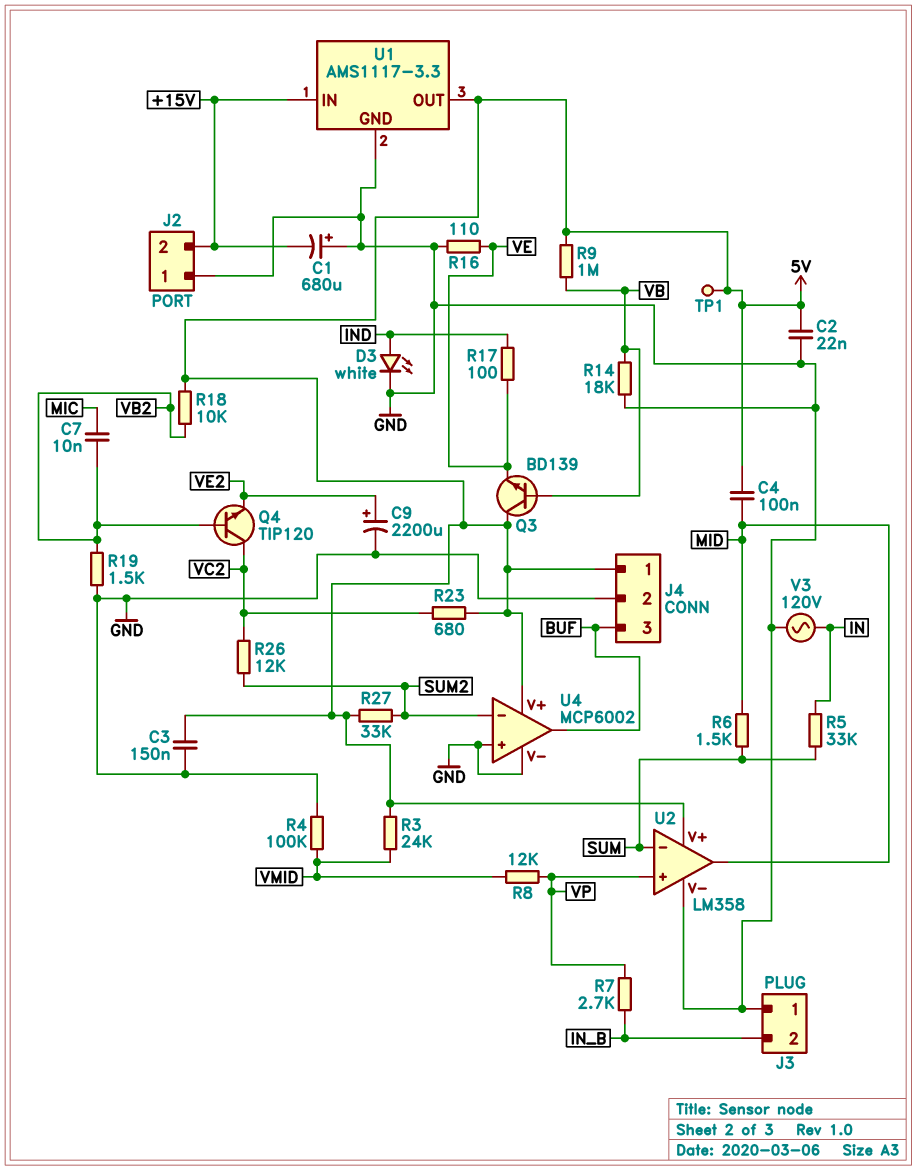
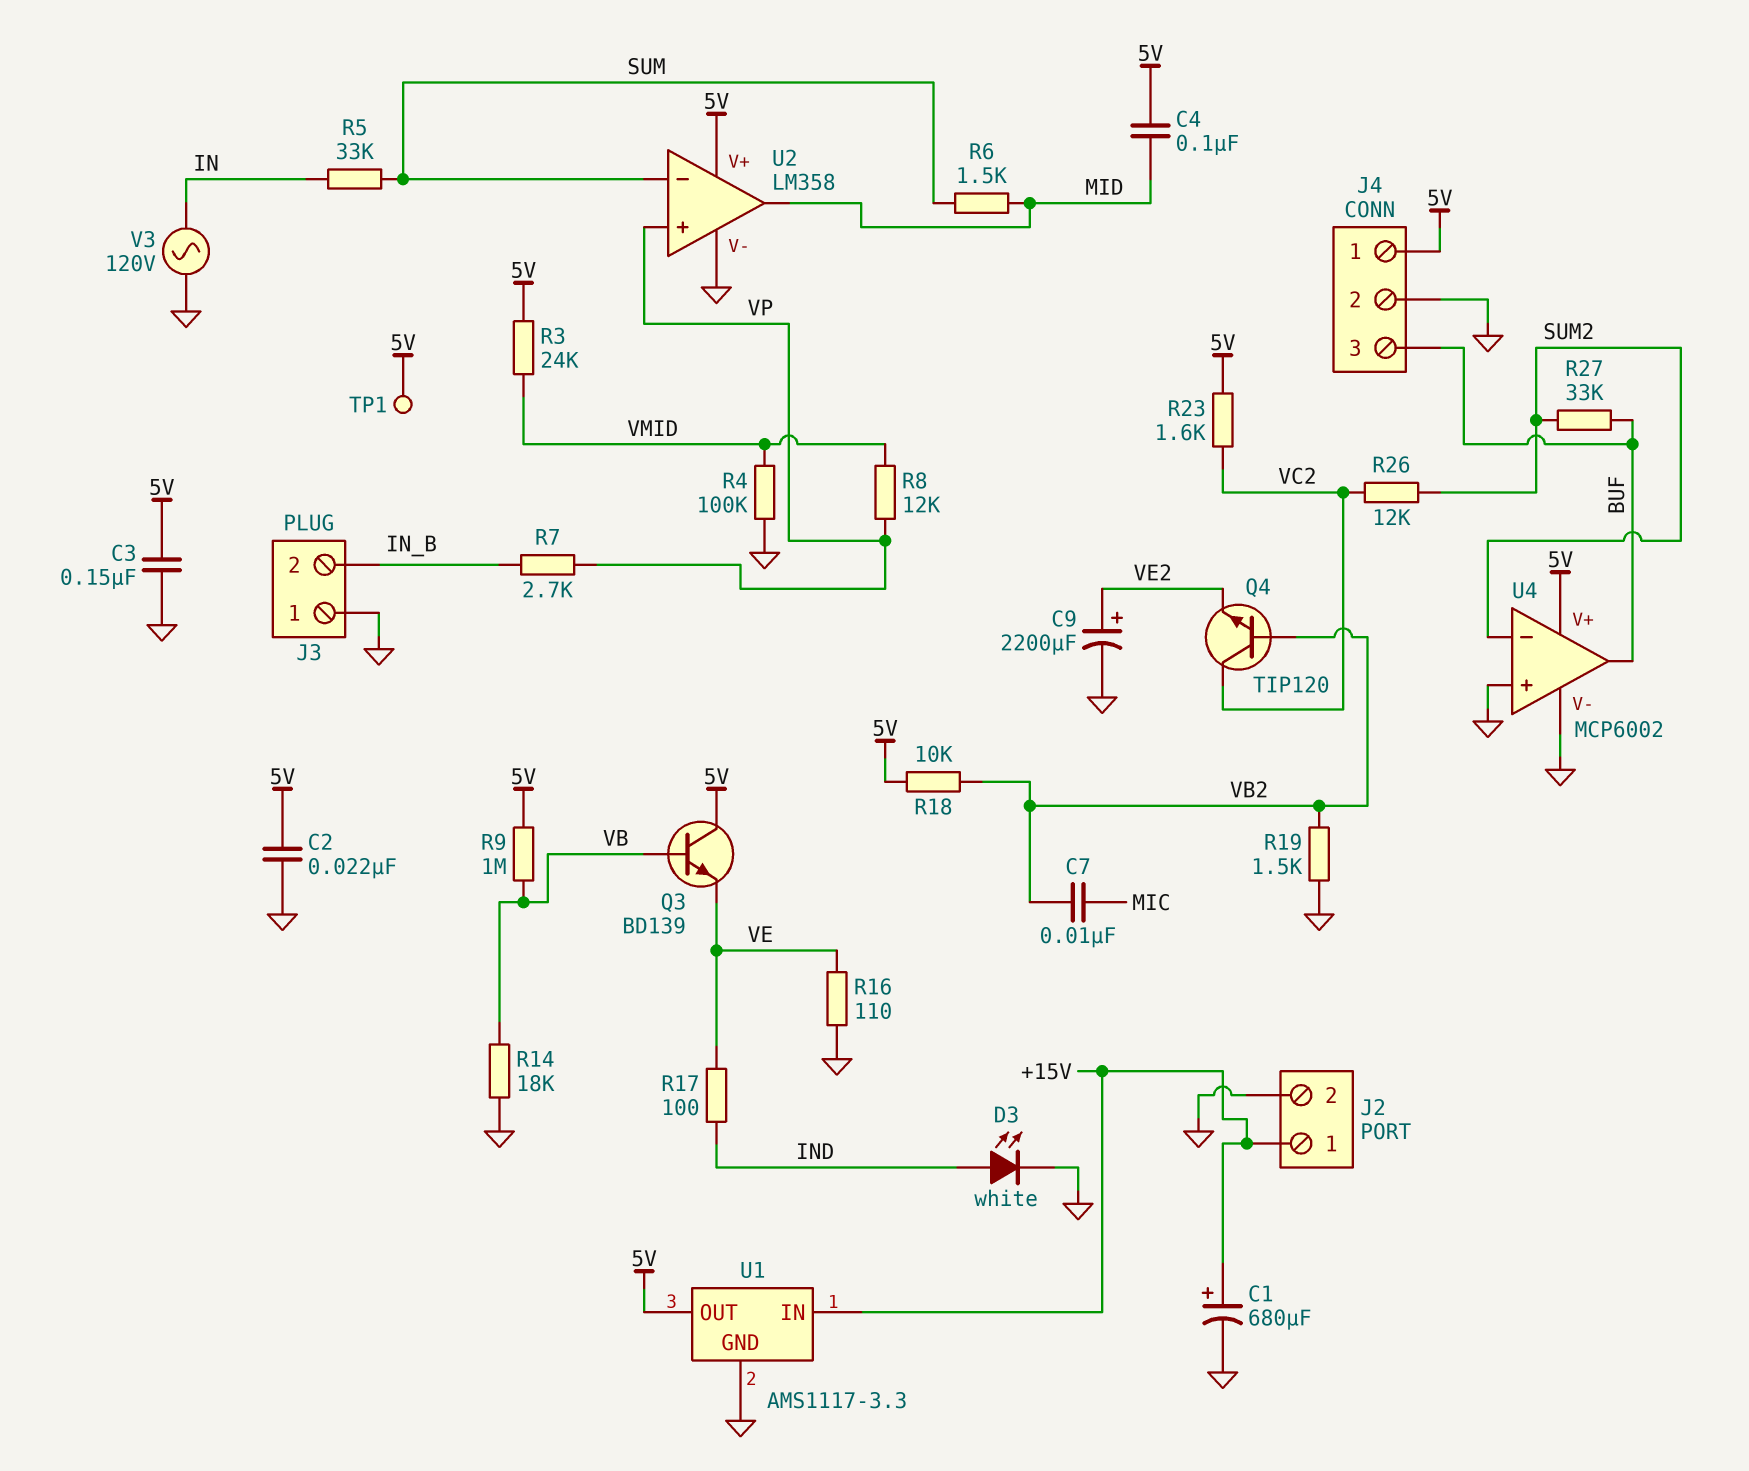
C1: 680uF (plus GND, minus +15V) -> 680uF (plus +15V, minus GND)
J2 pin 1: GND -> +15V
J2 pin 2: +15V -> GND
R23: 680 (5V, VC2) -> 1.6k (5V, VC2)
R27: 33k (5V, SUM2) -> 33k (BUF, SUM2)

